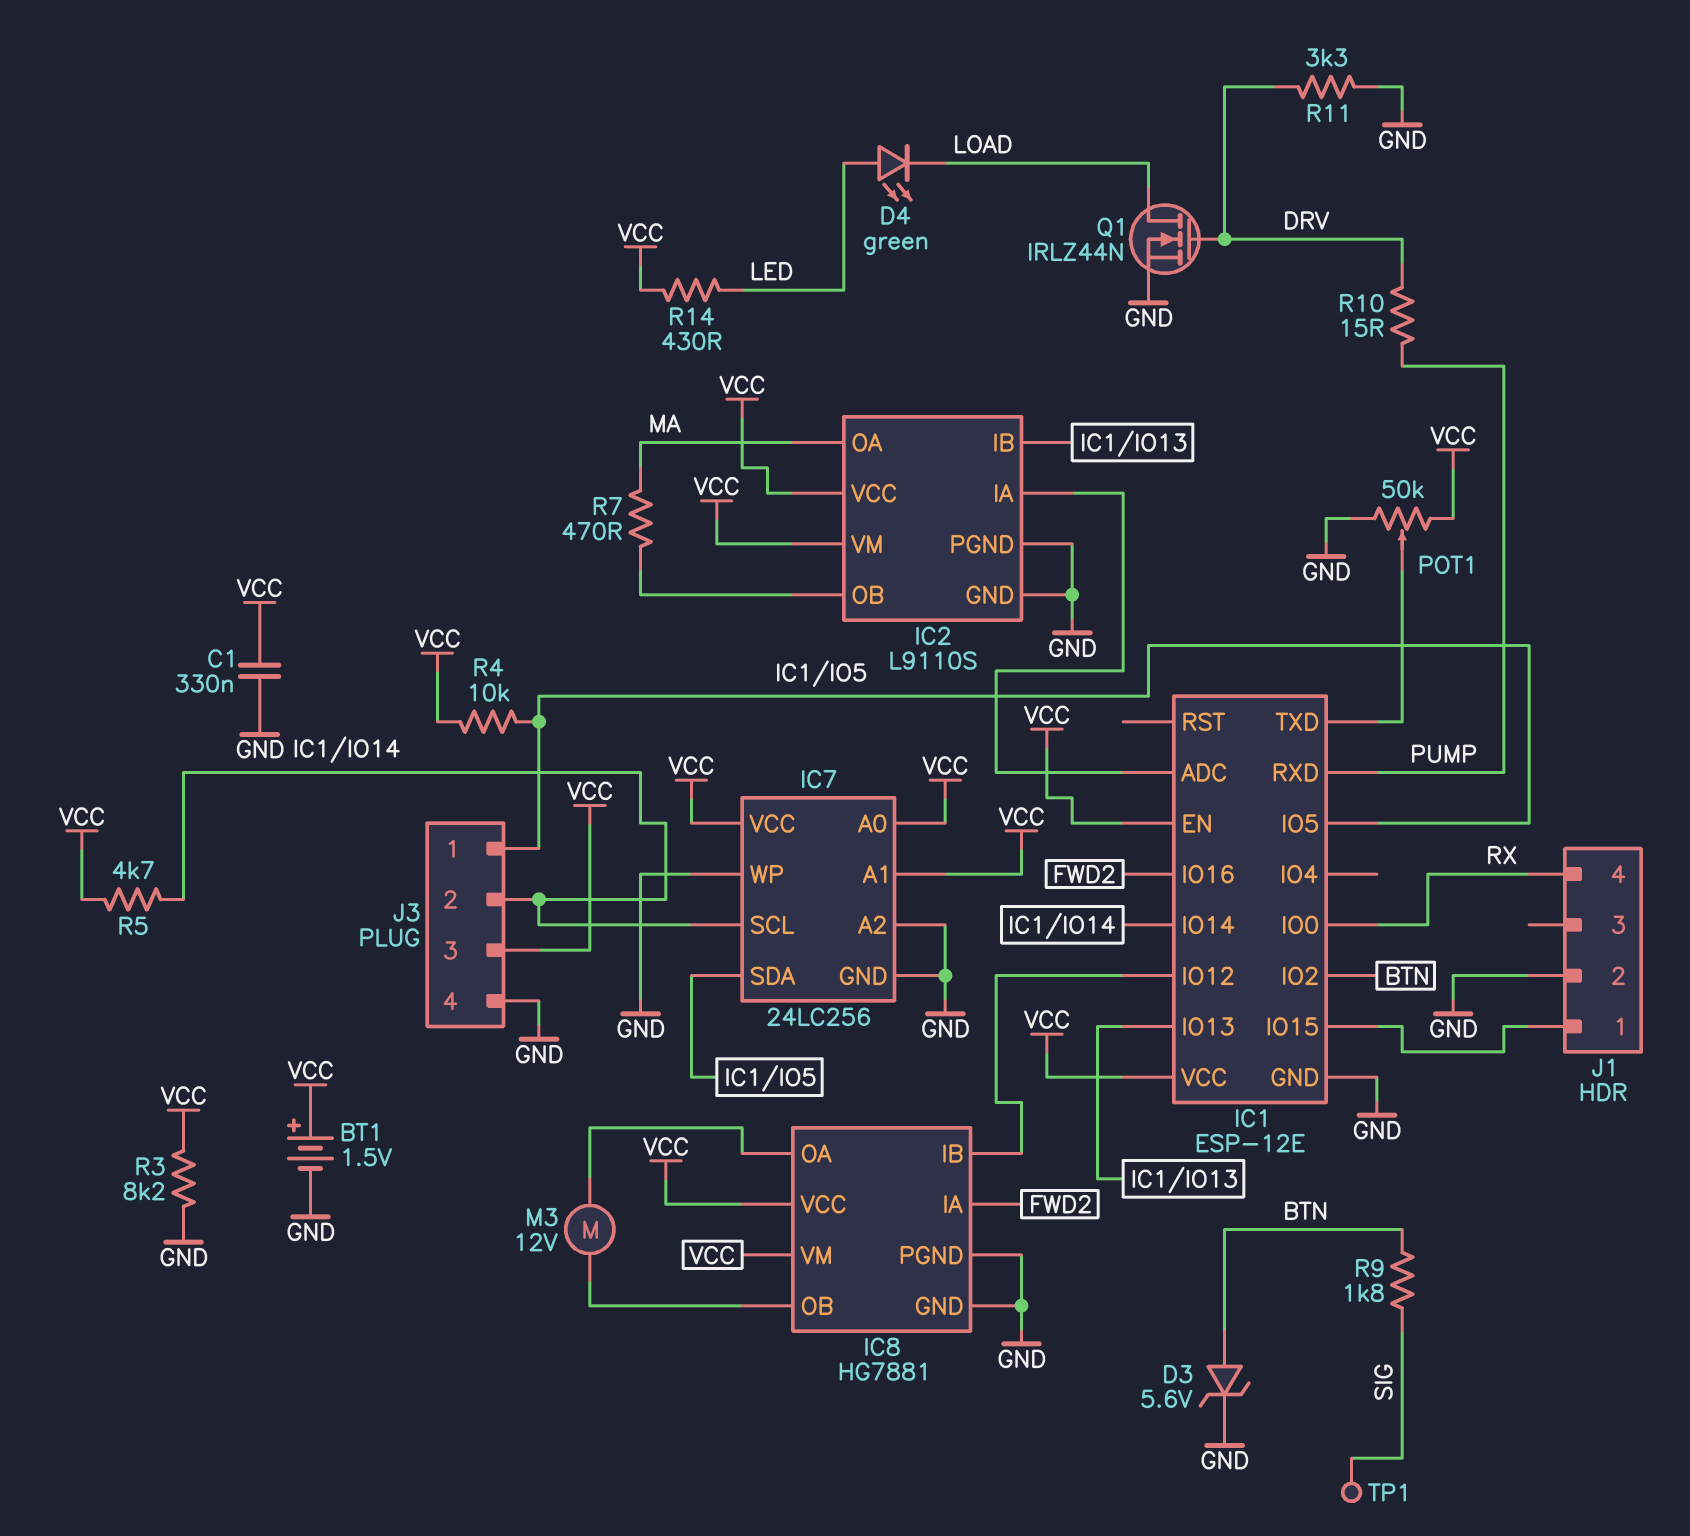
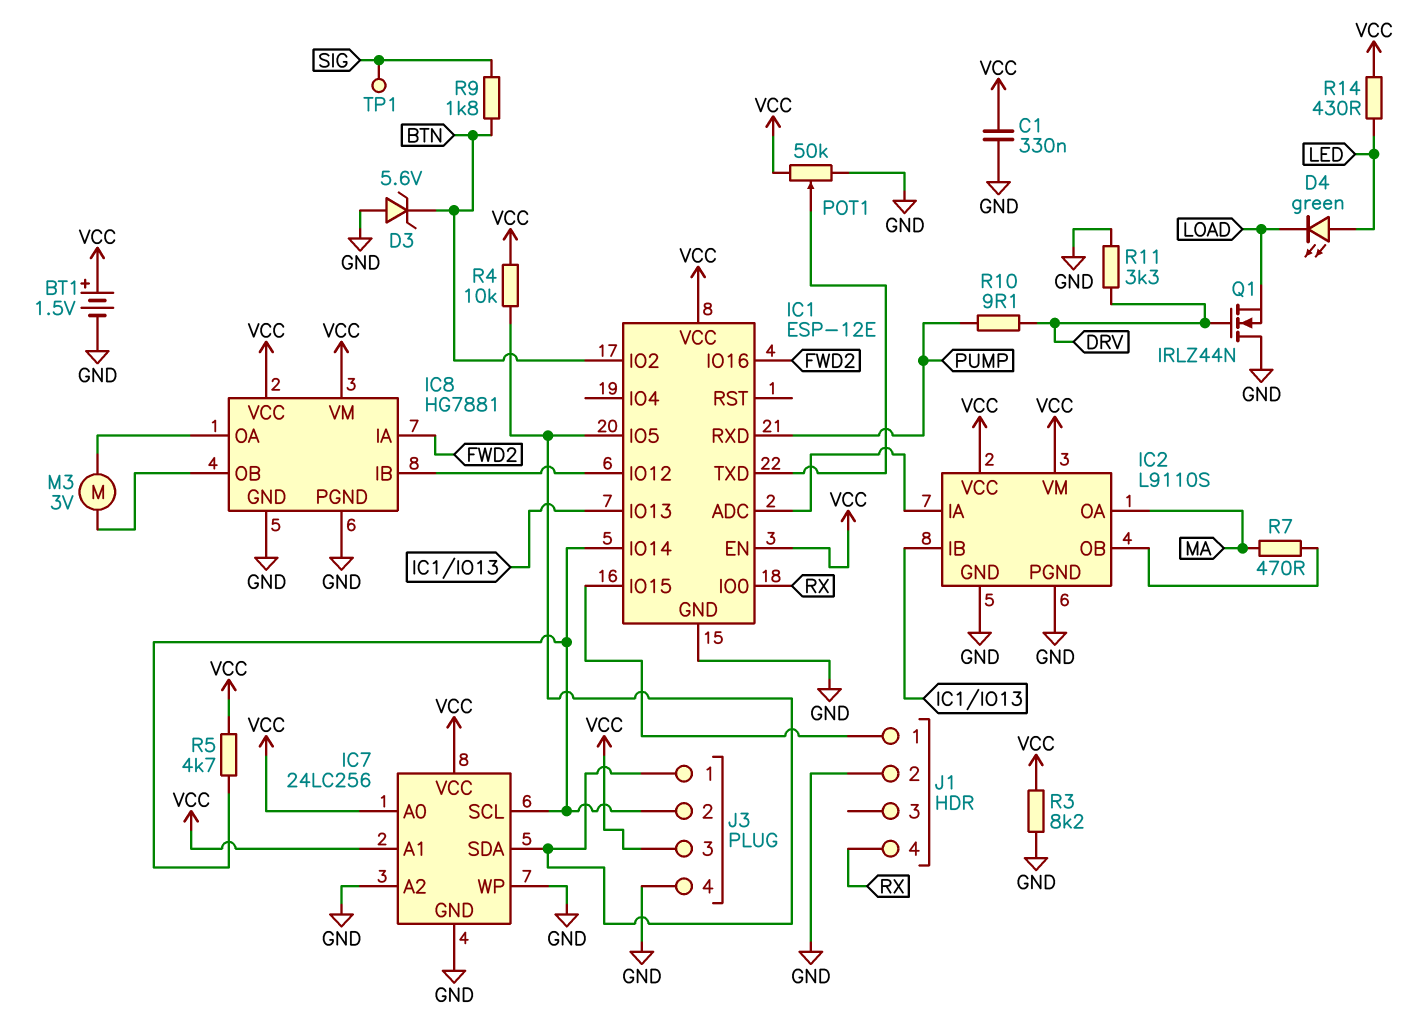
D3: zener 5.6V (A BTN, K GND) -> zener 5.6V (A GND, K BTN)
M3: motor 12V (IC8/OA, IC8/OB) -> motor 3V (IC8/OA, IC8/OB)
Q1: NMOS IRLZ44N (G DRV, D LOAD, S GND) -> NMOS IRLZ44N (G DRV, D GND, S LOAD)
R10: 15 (DRV, PUMP) -> 9.1 (DRV, PUMP)

